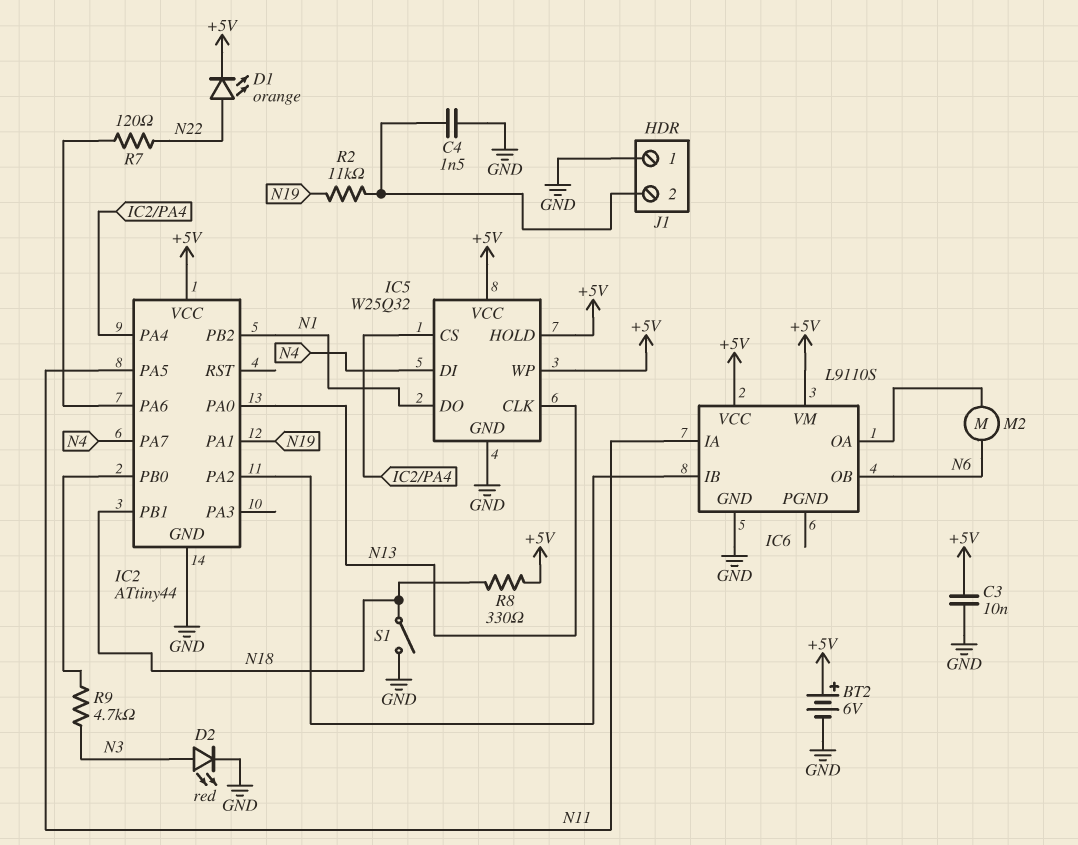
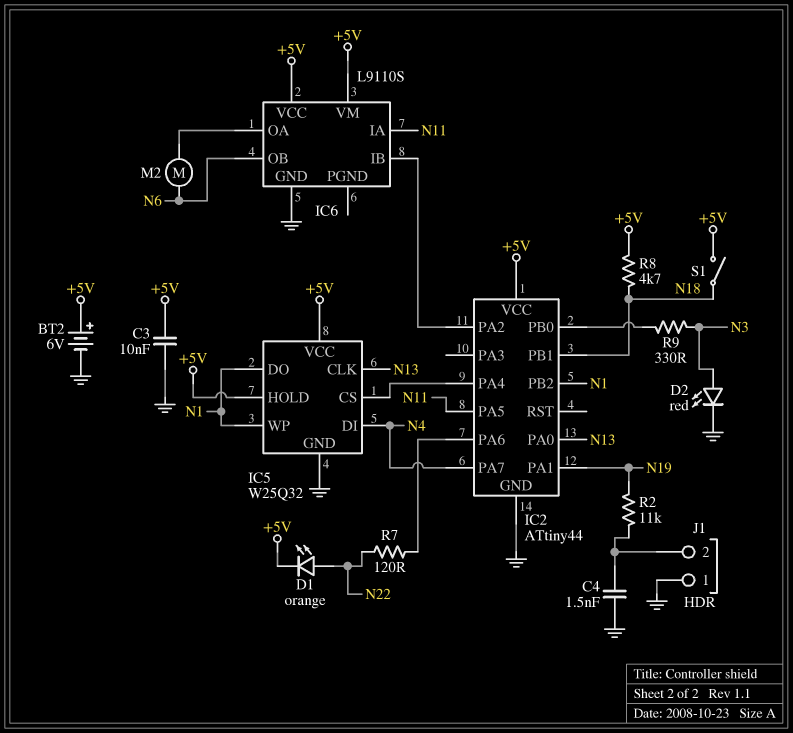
IC5 pin WP: +5V -> N1
R8: 330 (+5V, N18) -> 4.7k (+5V, N18)
R9: 4.7k (IC2/PB0, N3) -> 330 (IC2/PB0, N3)
S1: switch (GND, N18) -> switch (+5V, N18)

